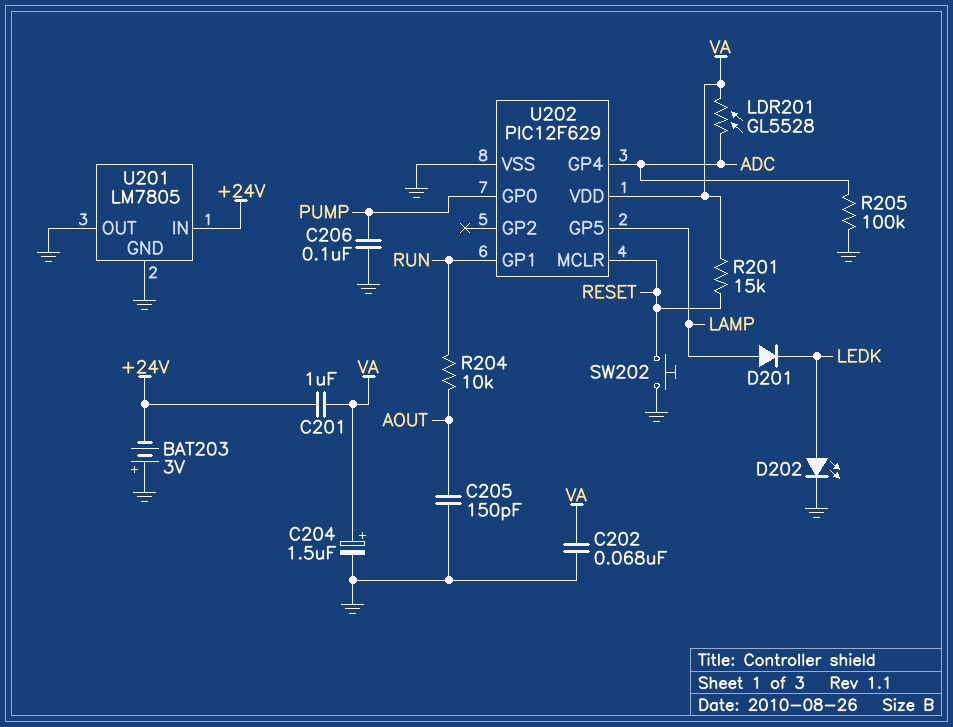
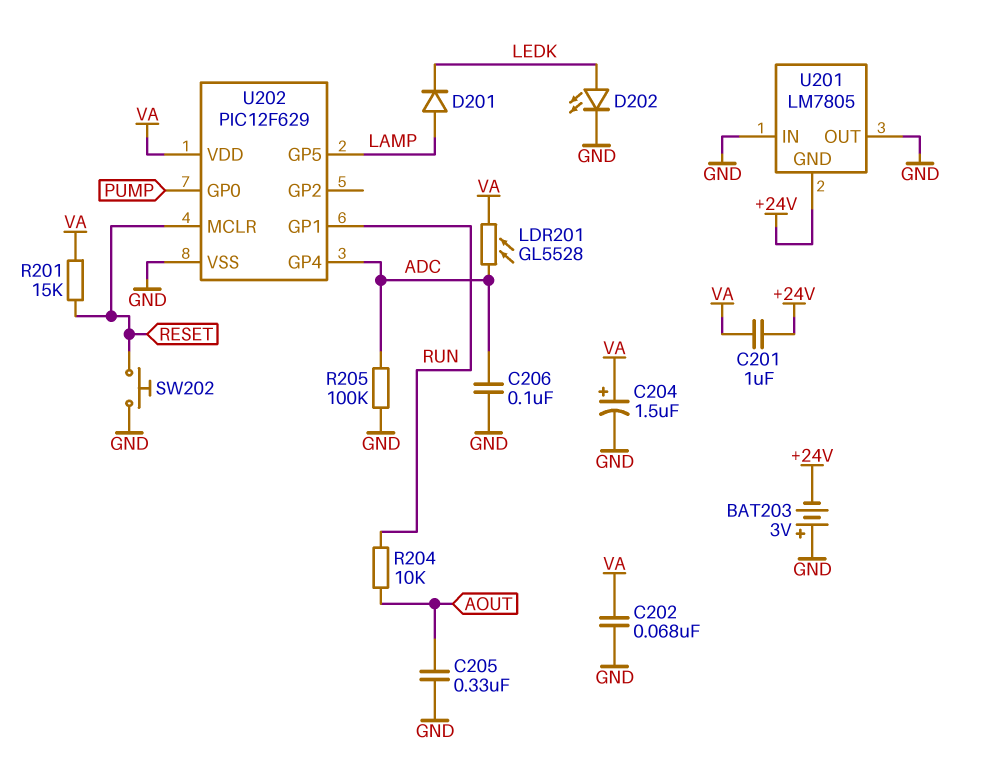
C205: 150pF (AOUT, GND) -> 330nF (AOUT, GND)
C206: 100nF (GND, PUMP) -> 100nF (ADC, GND)
U201 pin GND: GND -> +24V
U201 pin IN: +24V -> GND

